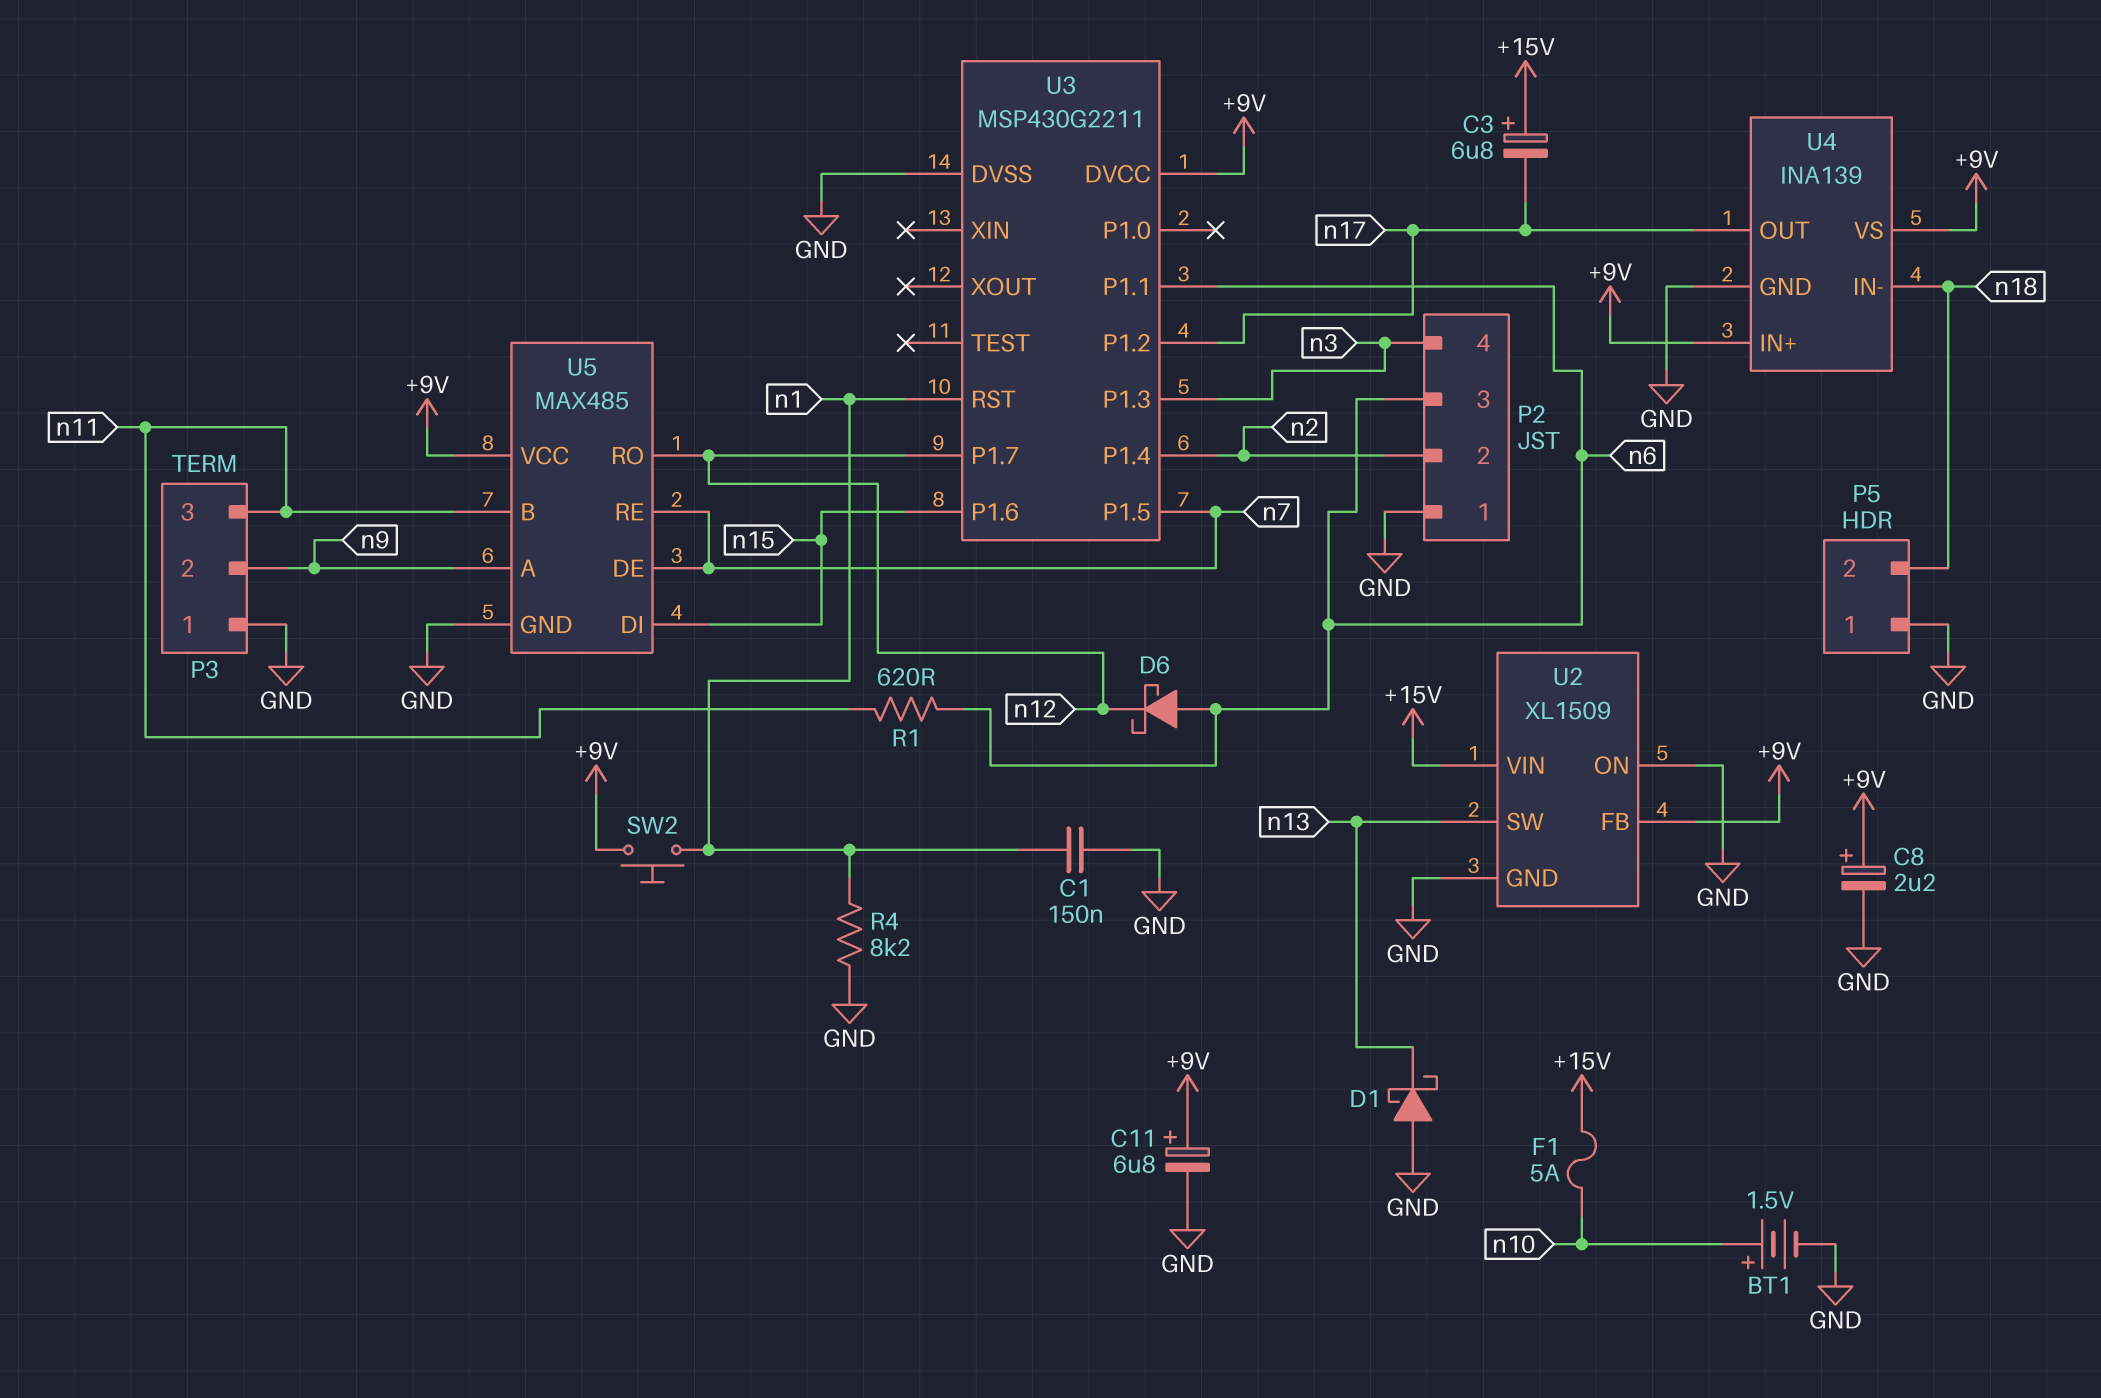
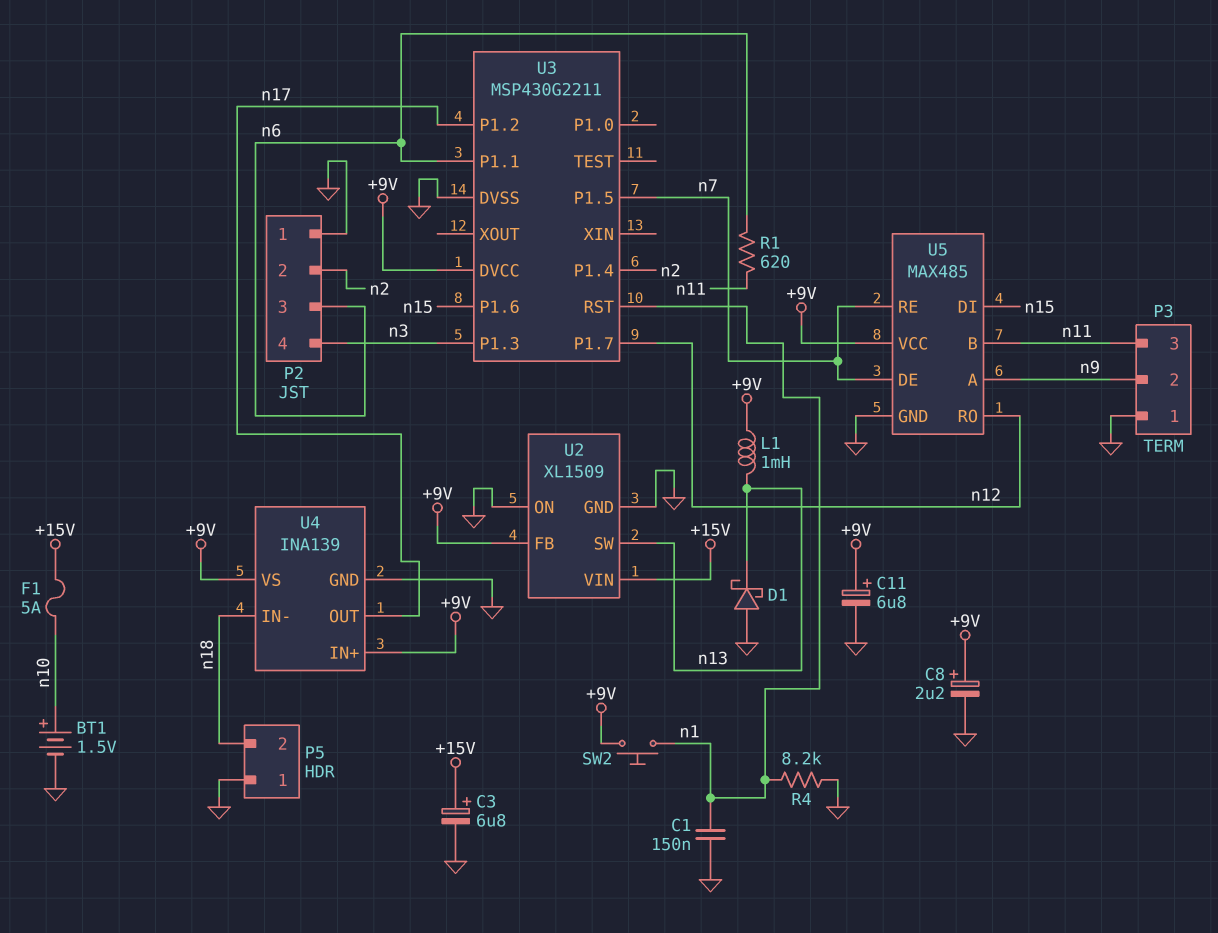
C3: 6.8uF (plus +15V, minus n17) -> 6.8uF (plus +15V, minus GND)
D6: schottky (A n6, K n12) -> none
L1: none -> 1mH (+9V, n13)

